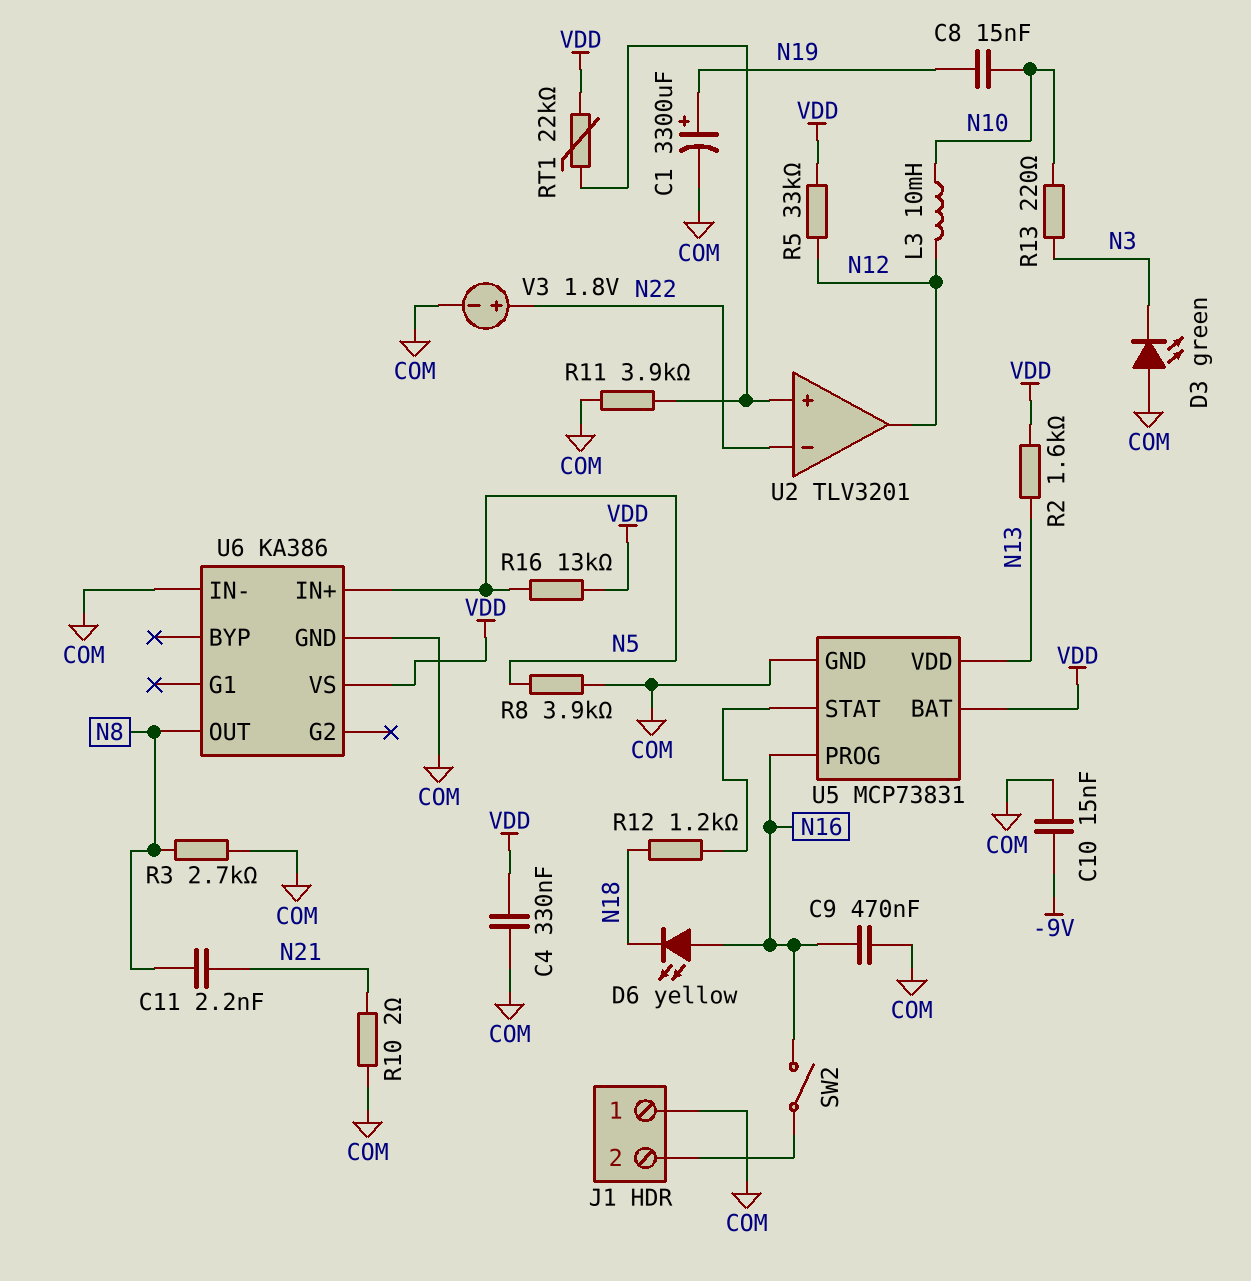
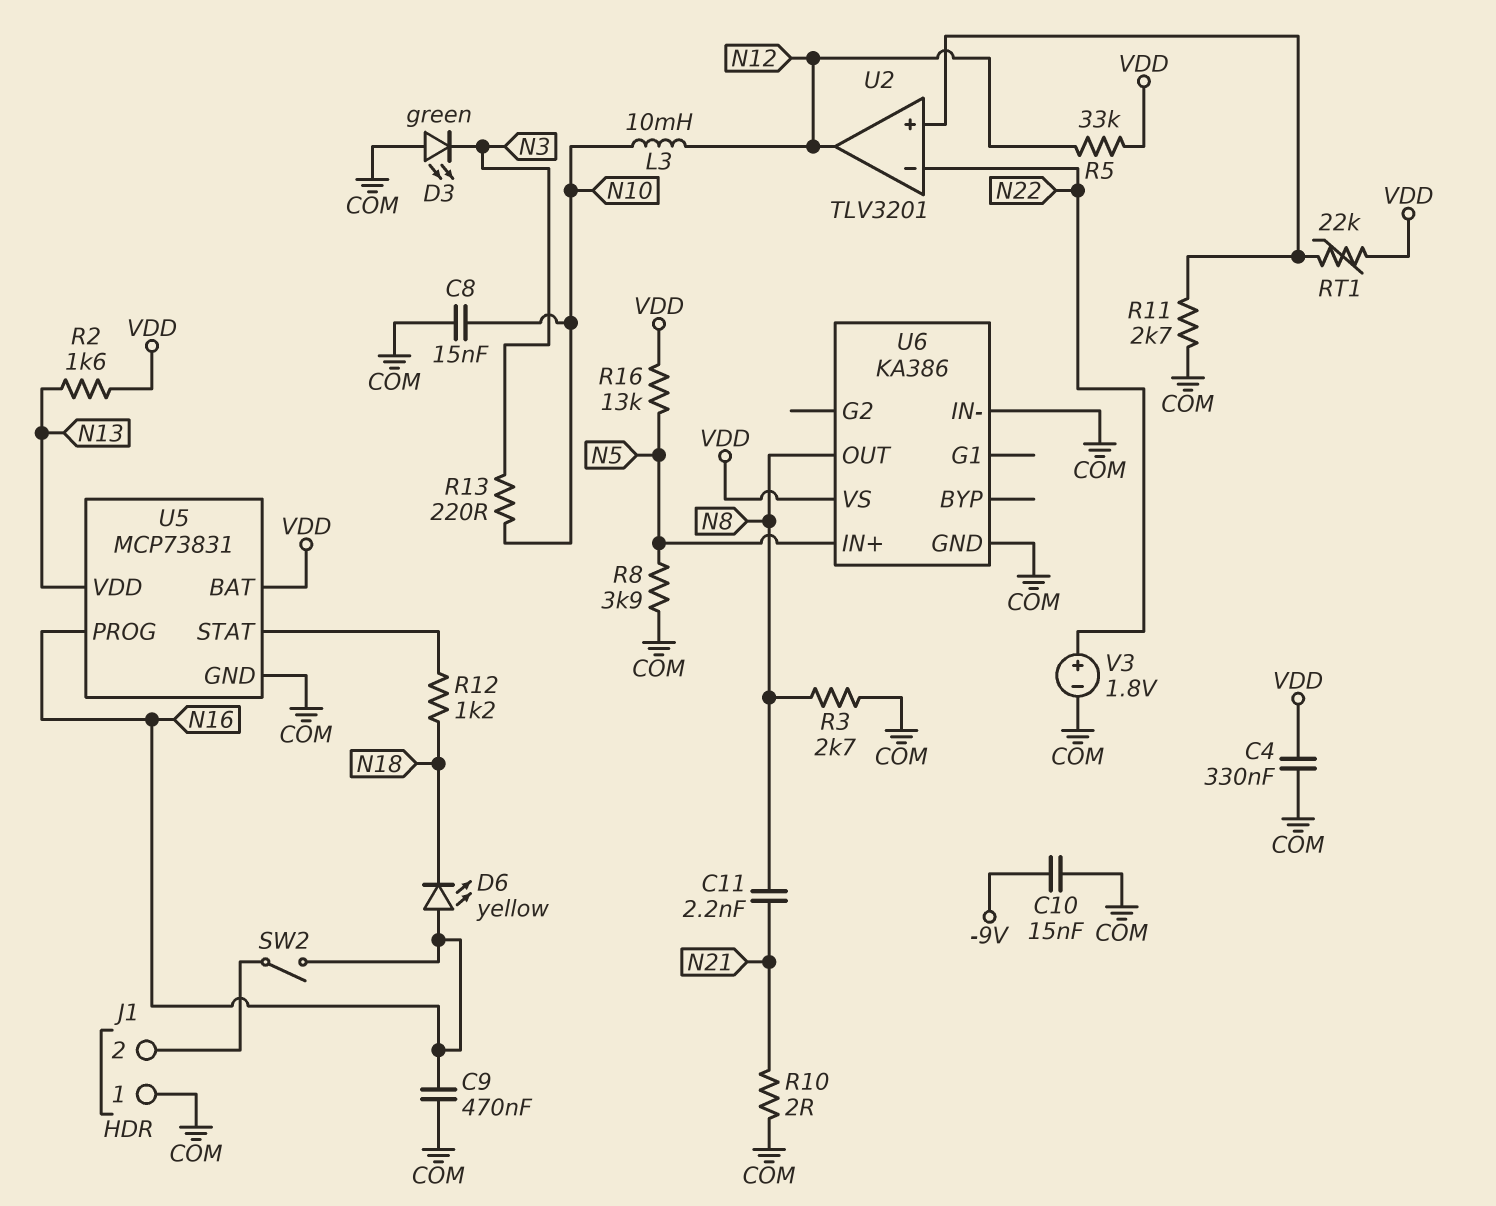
C1: 3300uF (plus N19, minus COM) -> none
C8: 15nF (N10, N19) -> 15nF (COM, N10)
R11: 3.9k (COM, U2/in+) -> 2.7k (COM, U2/in+)

